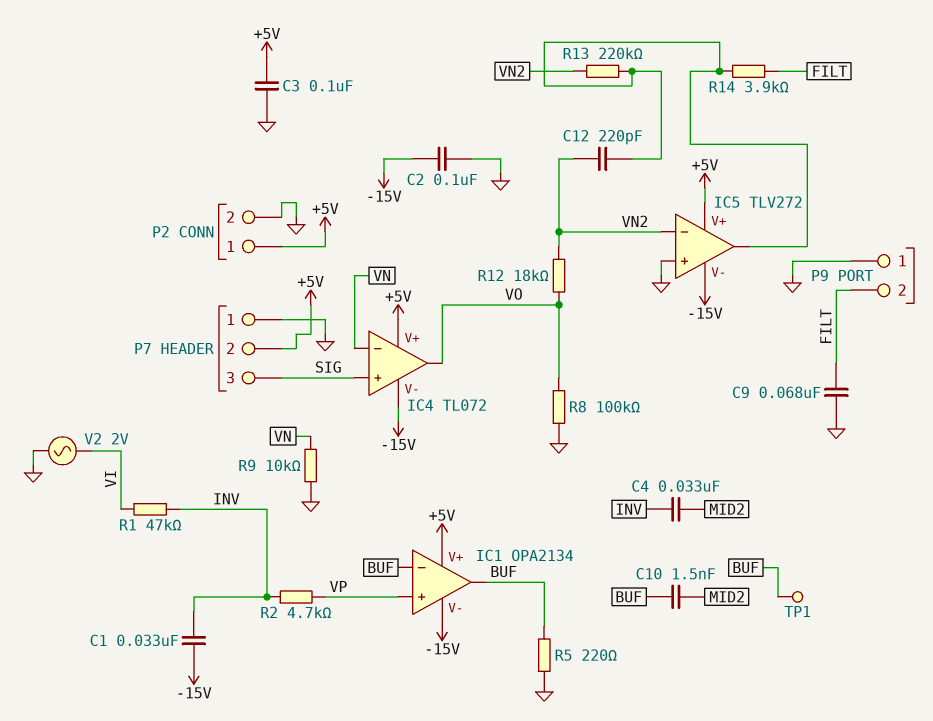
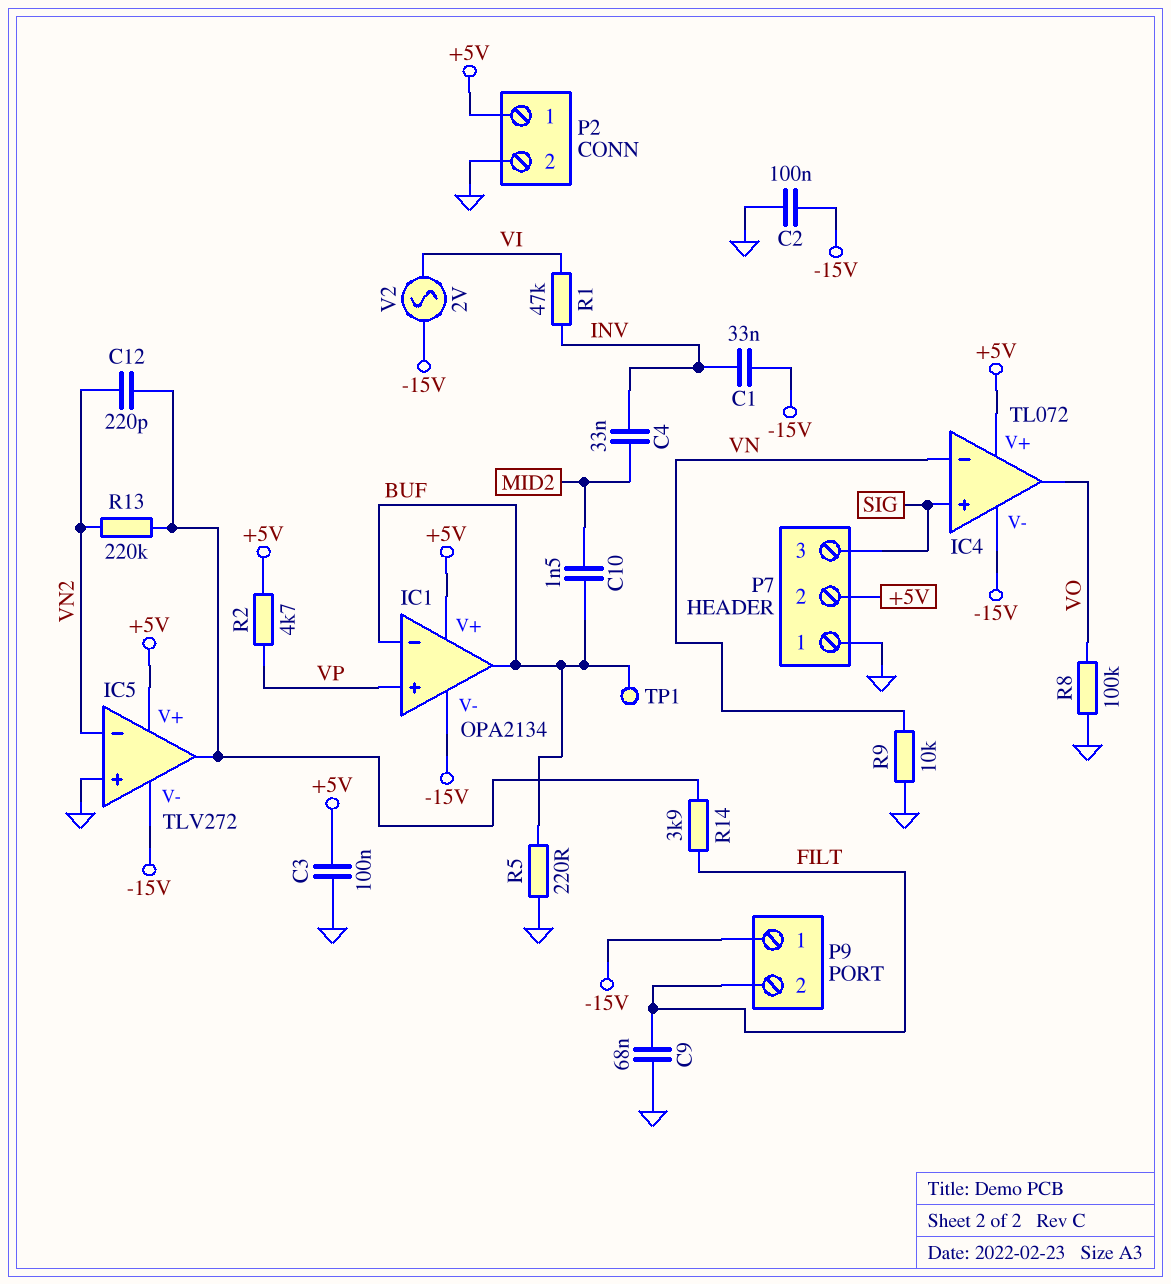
P9 pin 1: GND -> -15V
R2: 4.7k (INV, VP) -> 4.7k (+5V, VP)
R12: 18k (VN2, VO) -> none
V2: AC 2V (GND, VI) -> AC 2V (-15V, VI)

